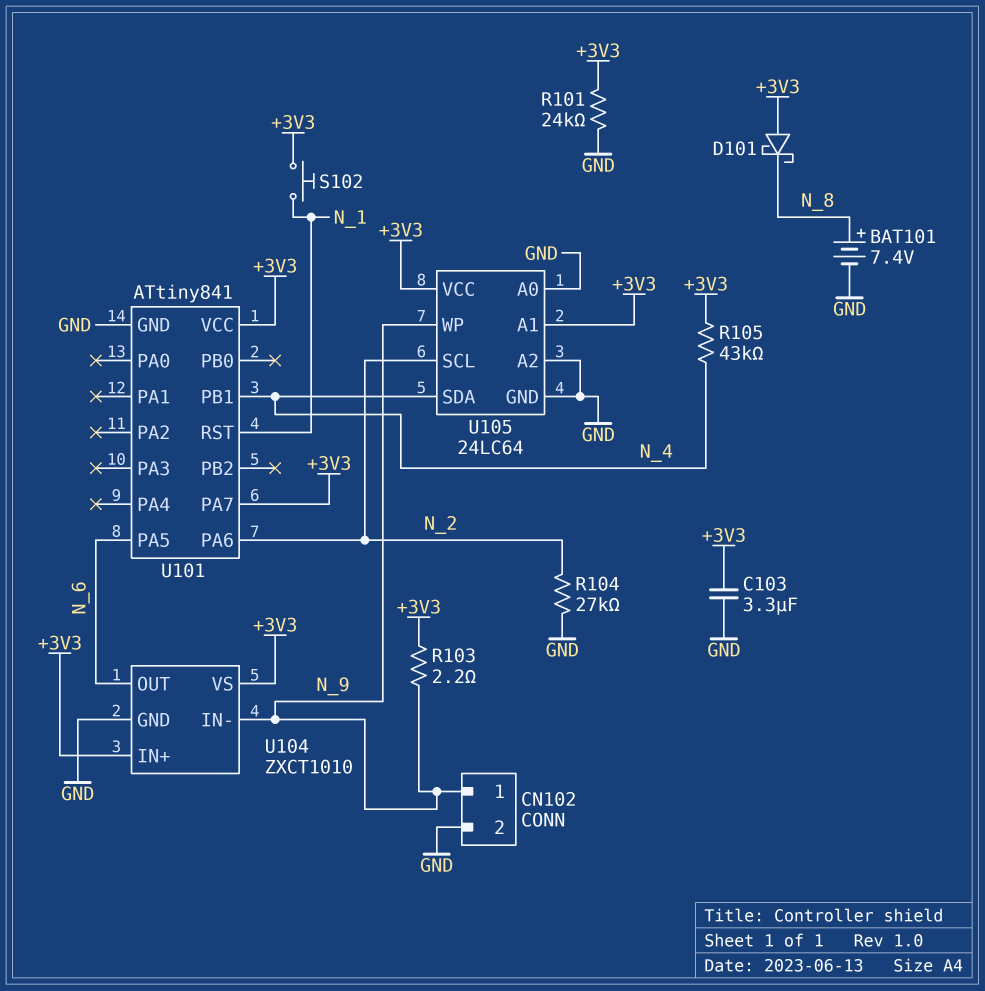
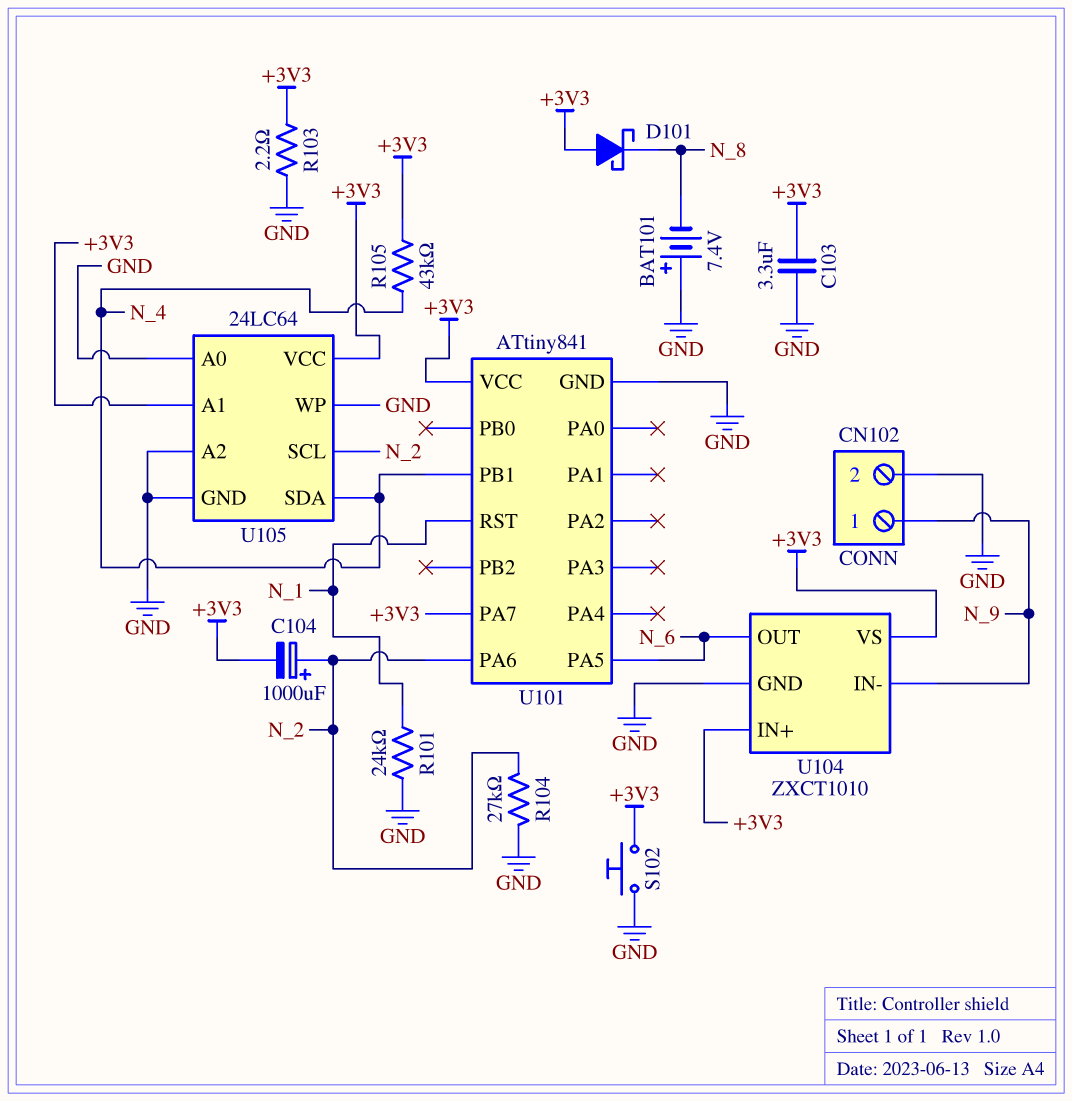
BAT101: 7.4V (plus N_8, minus GND) -> 7.4V (plus GND, minus N_8)
C104: none -> 1000uF (plus N_2, minus +3V3)
R101: 24k (+3V3, GND) -> 24k (GND, N_1)
R103: 2.2 (+3V3, N_9) -> 2.2 (+3V3, GND)
S102: button (+3V3, N_1) -> button (+3V3, GND)
U105 pin WP: N_9 -> GND

